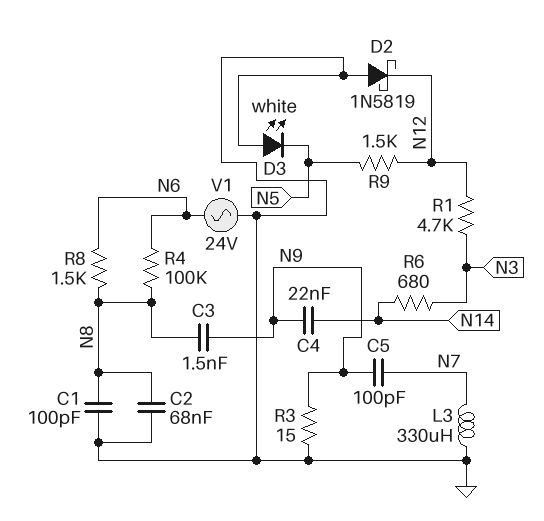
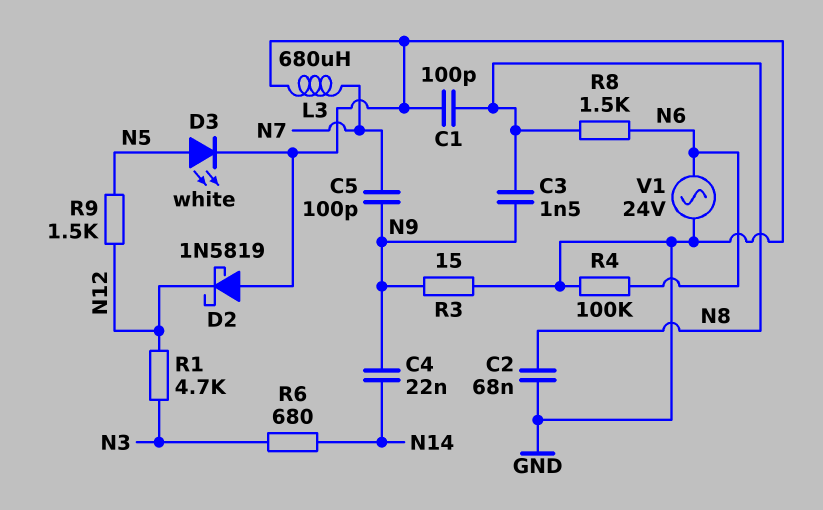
D3: LED white (A GND, K N5) -> LED white (A N5, K GND)
L3: 330uH (GND, N7) -> 680uH (GND, N7)
R4: 100k (N6, N8) -> 100k (GND, N6)

